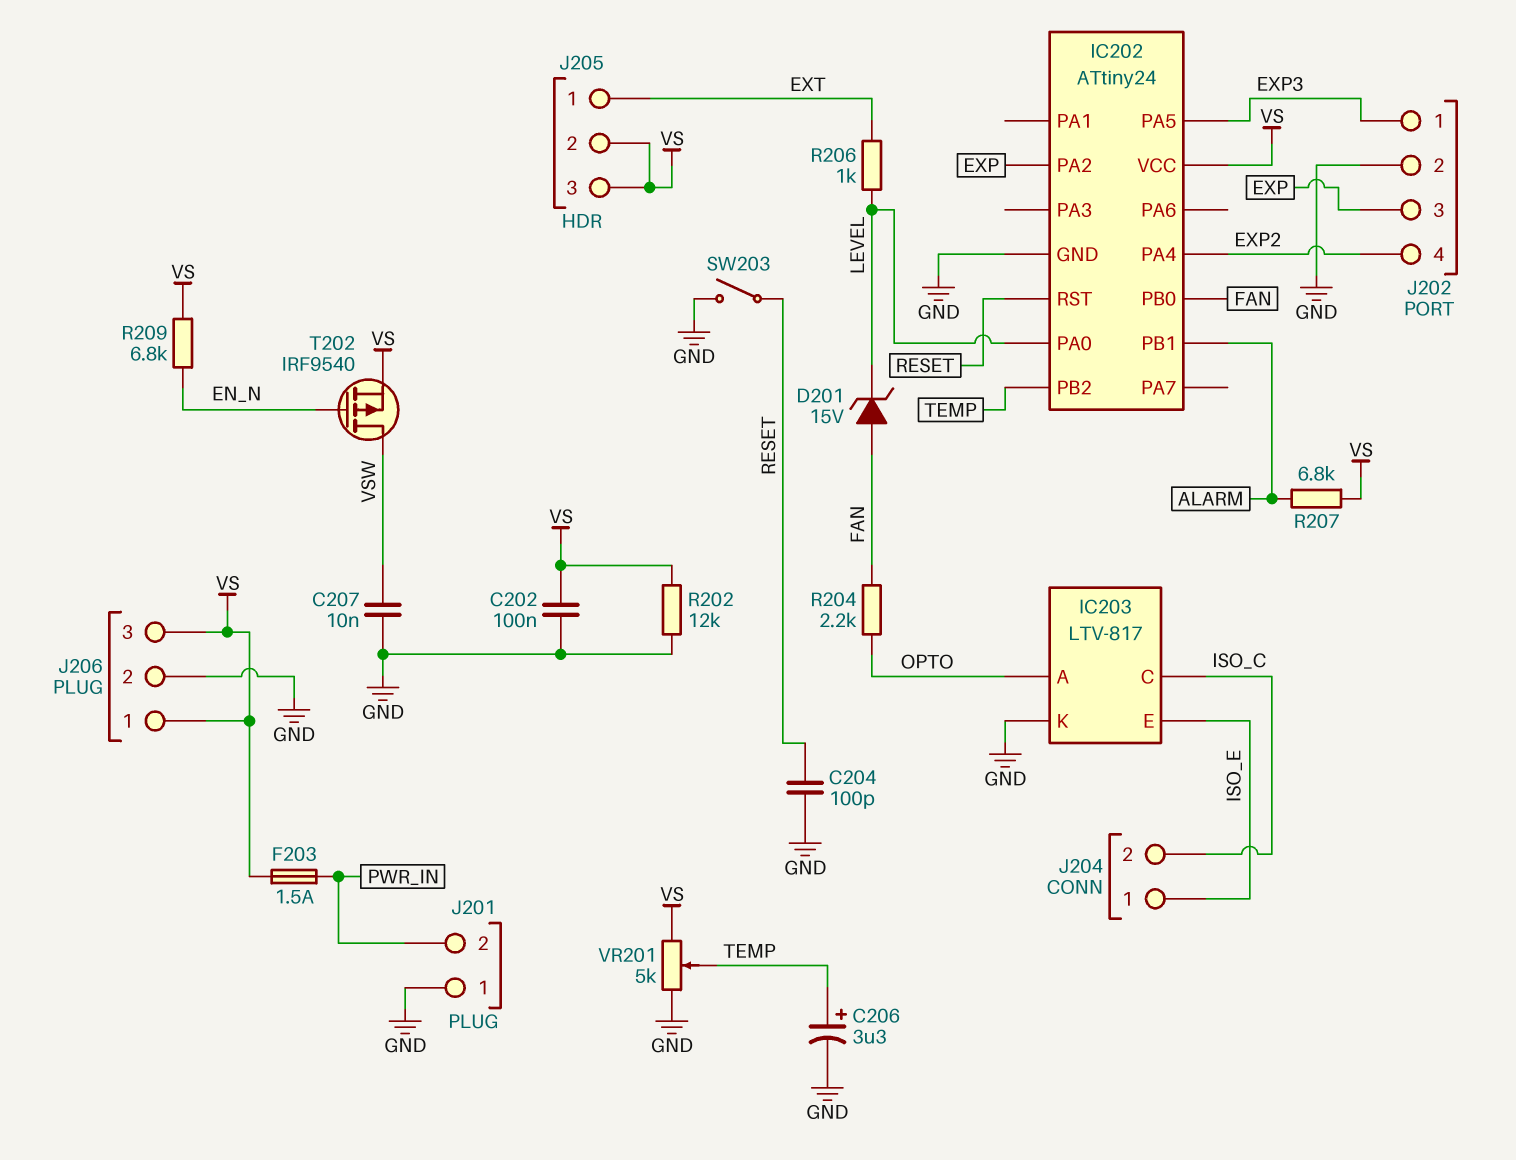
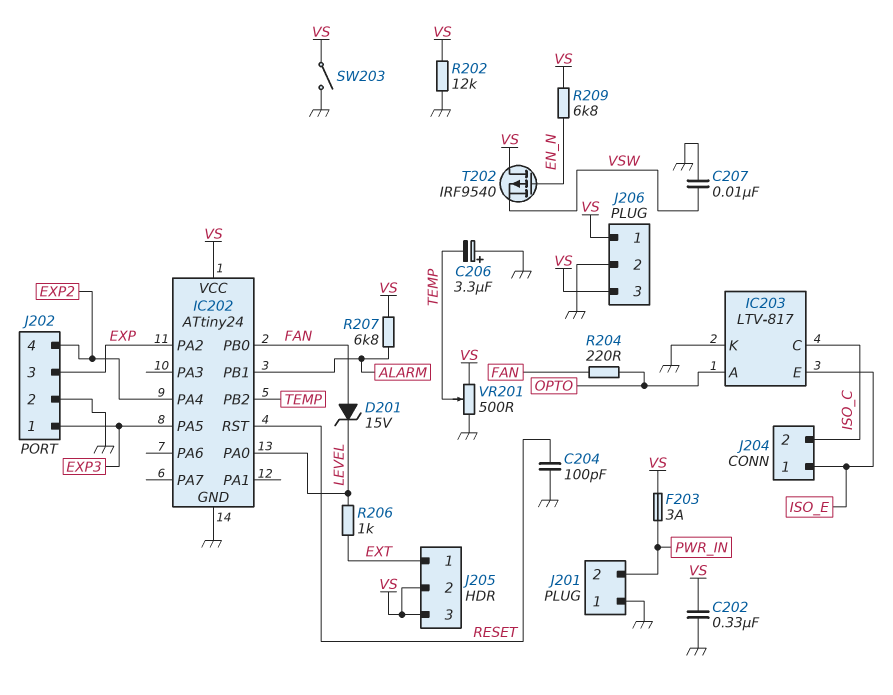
C202: 100nF (GND, VS) -> 330nF (GND, VS)
C206: 3.3uF (plus TEMP, minus GND) -> 3.3uF (plus GND, minus TEMP)
F203: 1.5A (PWR_IN, VS) -> 3A (PWR_IN, VS)
R204: 2.2k (FAN, OPTO) -> 220 (FAN, OPTO)
SW203: switch (GND, RESET) -> switch (GND, VS)
T202: PMOS IRF9540 (G EN_N, D VSW, S VS) -> PMOS IRF9540 (G EN_N, D VS, S VSW)
VR201: 5k (GND, VS, wiper TEMP) -> 500 (GND, VS, wiper TEMP)

